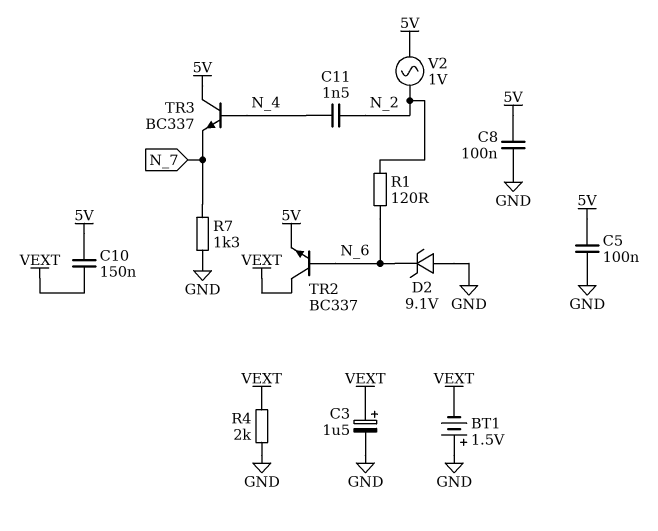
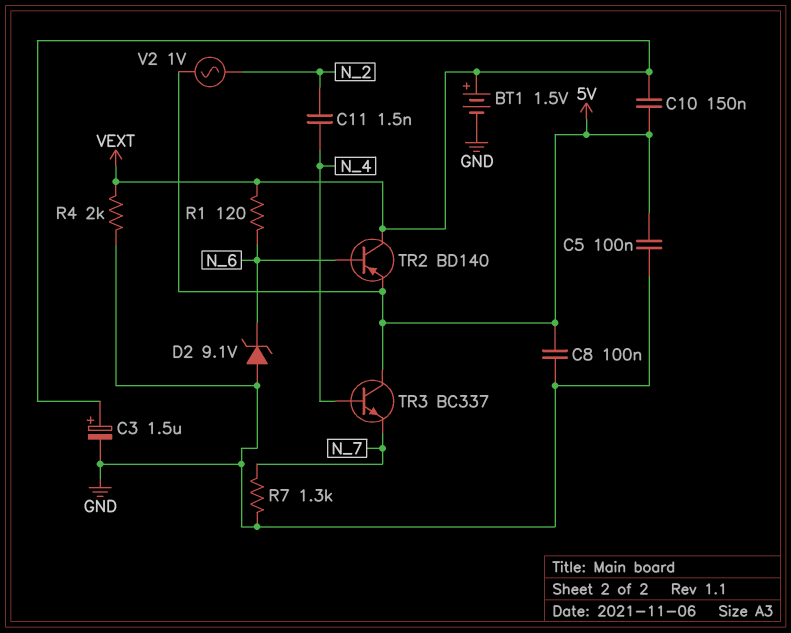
BT1: 1.5V (plus GND, minus VEXT) -> 1.5V (plus VEXT, minus GND)
R1: 120 (N_2, N_6) -> 120 (N_6, VEXT)
TR2: NPN BC337 (B N_6, C VEXT, E 5V) -> PNP BD140 (B N_6, C VEXT, E 5V)

